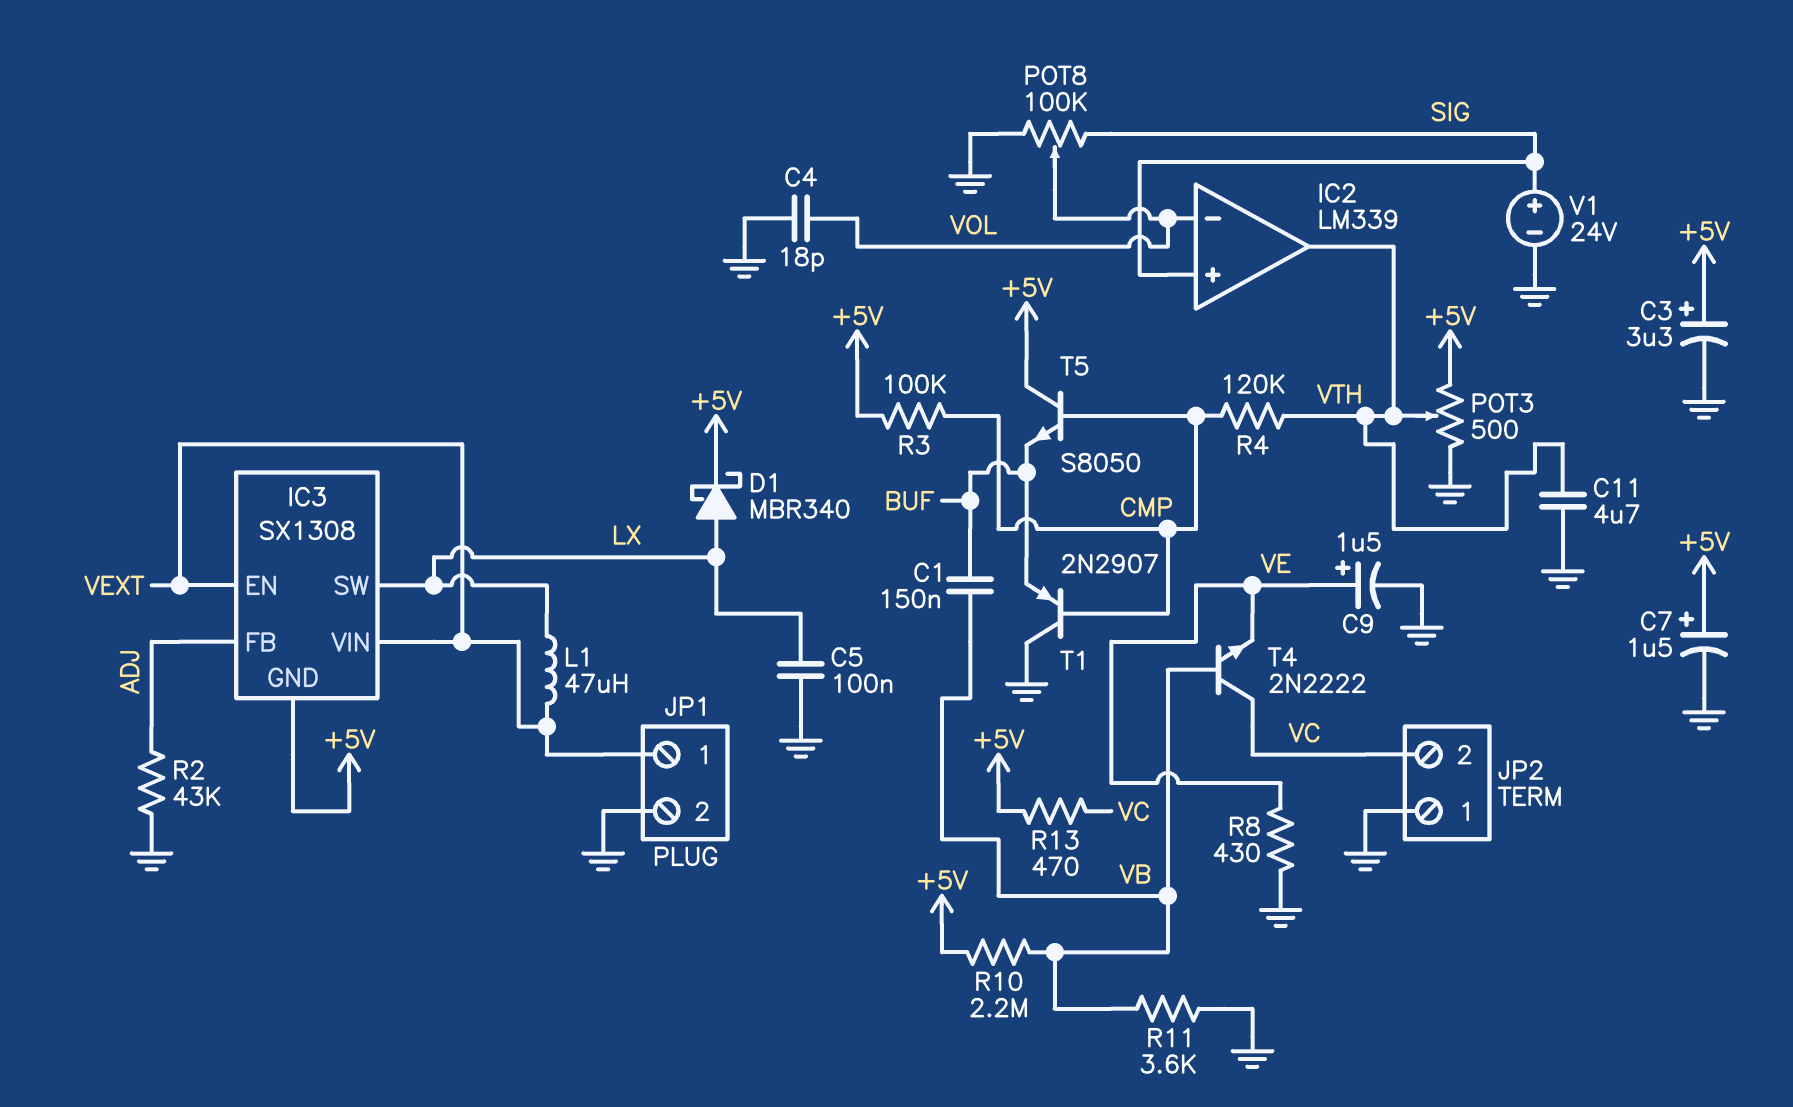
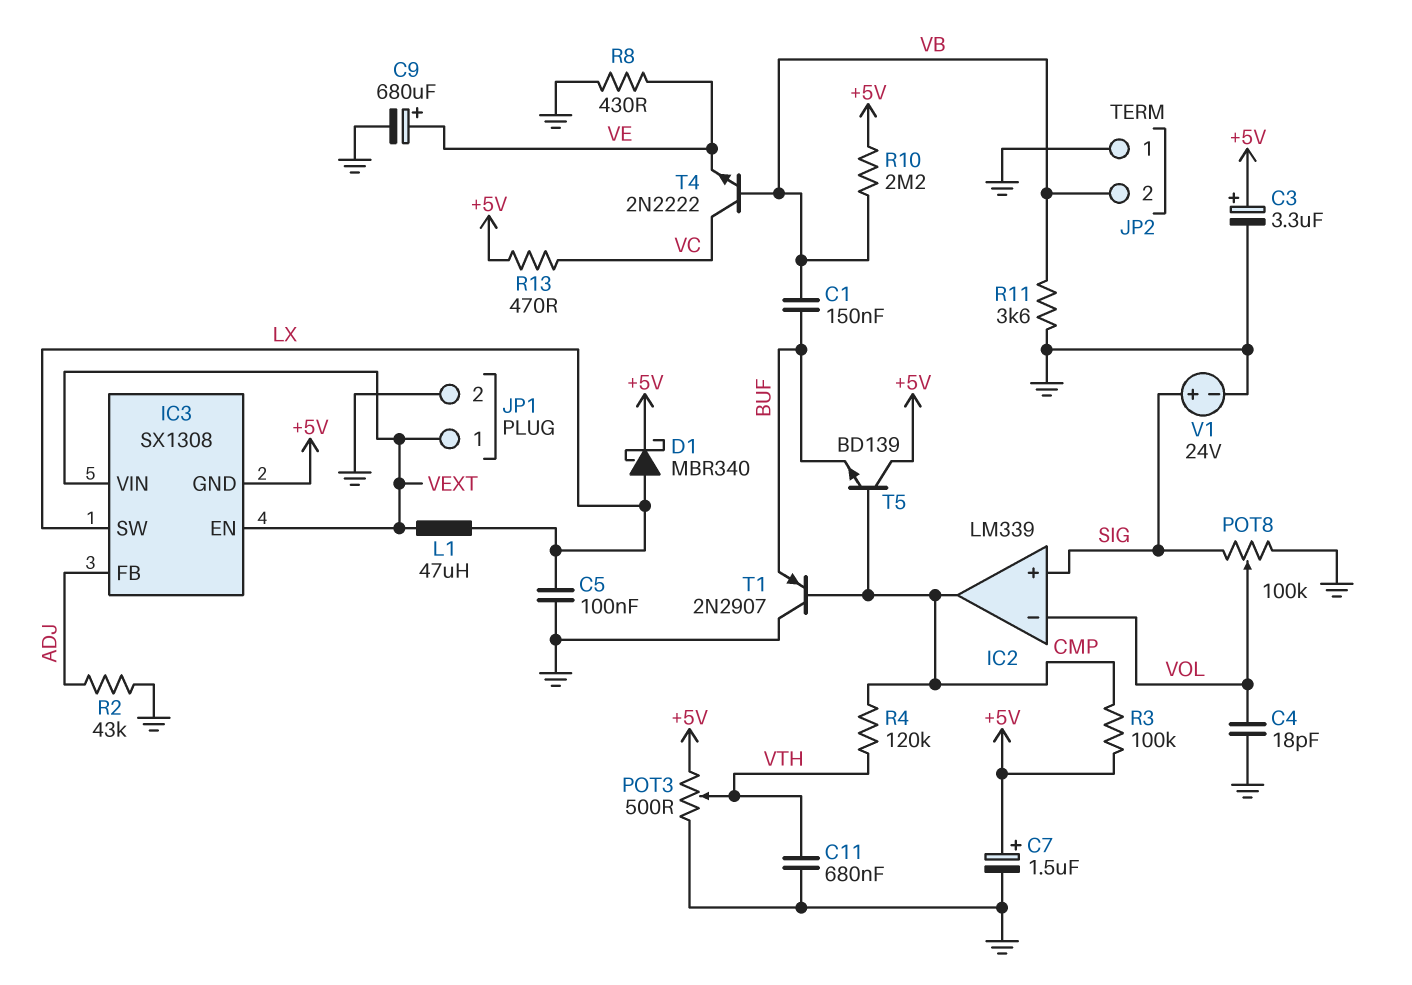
C9: 1.5uF (plus VE, minus GND) -> 680uF (plus VE, minus GND)
C11: 4.7uF (GND, VTH) -> 680nF (GND, VTH)
IC2 pin out: VTH -> CMP
JP2 pin 2: VC -> VB
T5: NPN S8050 (B CMP, C +5V, E BUF) -> NPN BD139 (B CMP, C +5V, E BUF)

